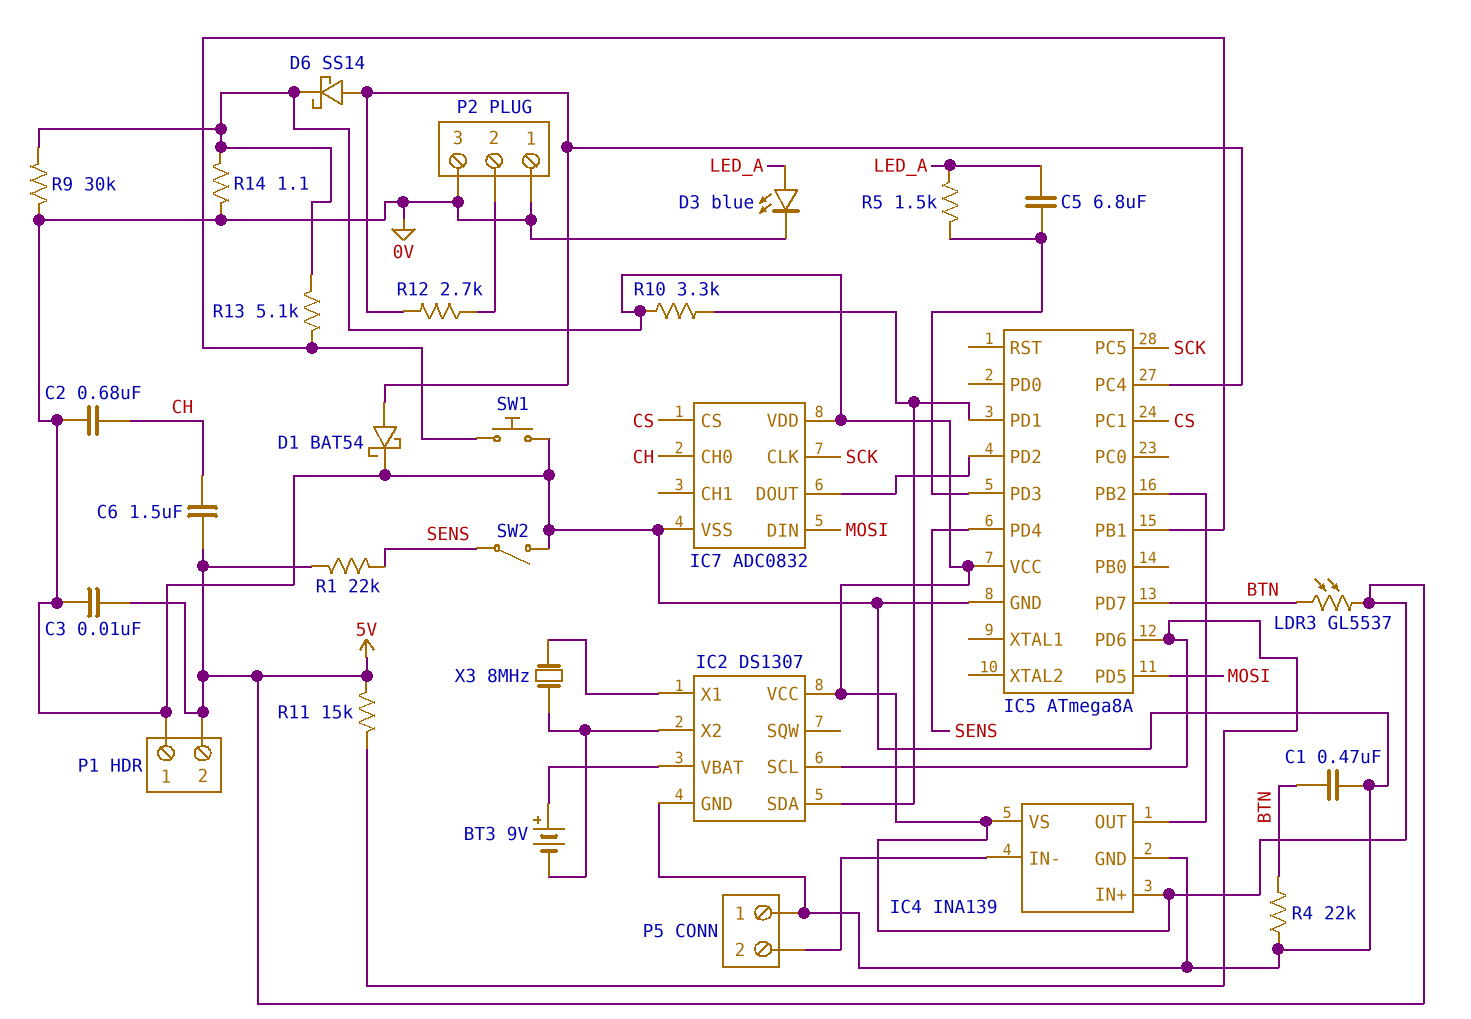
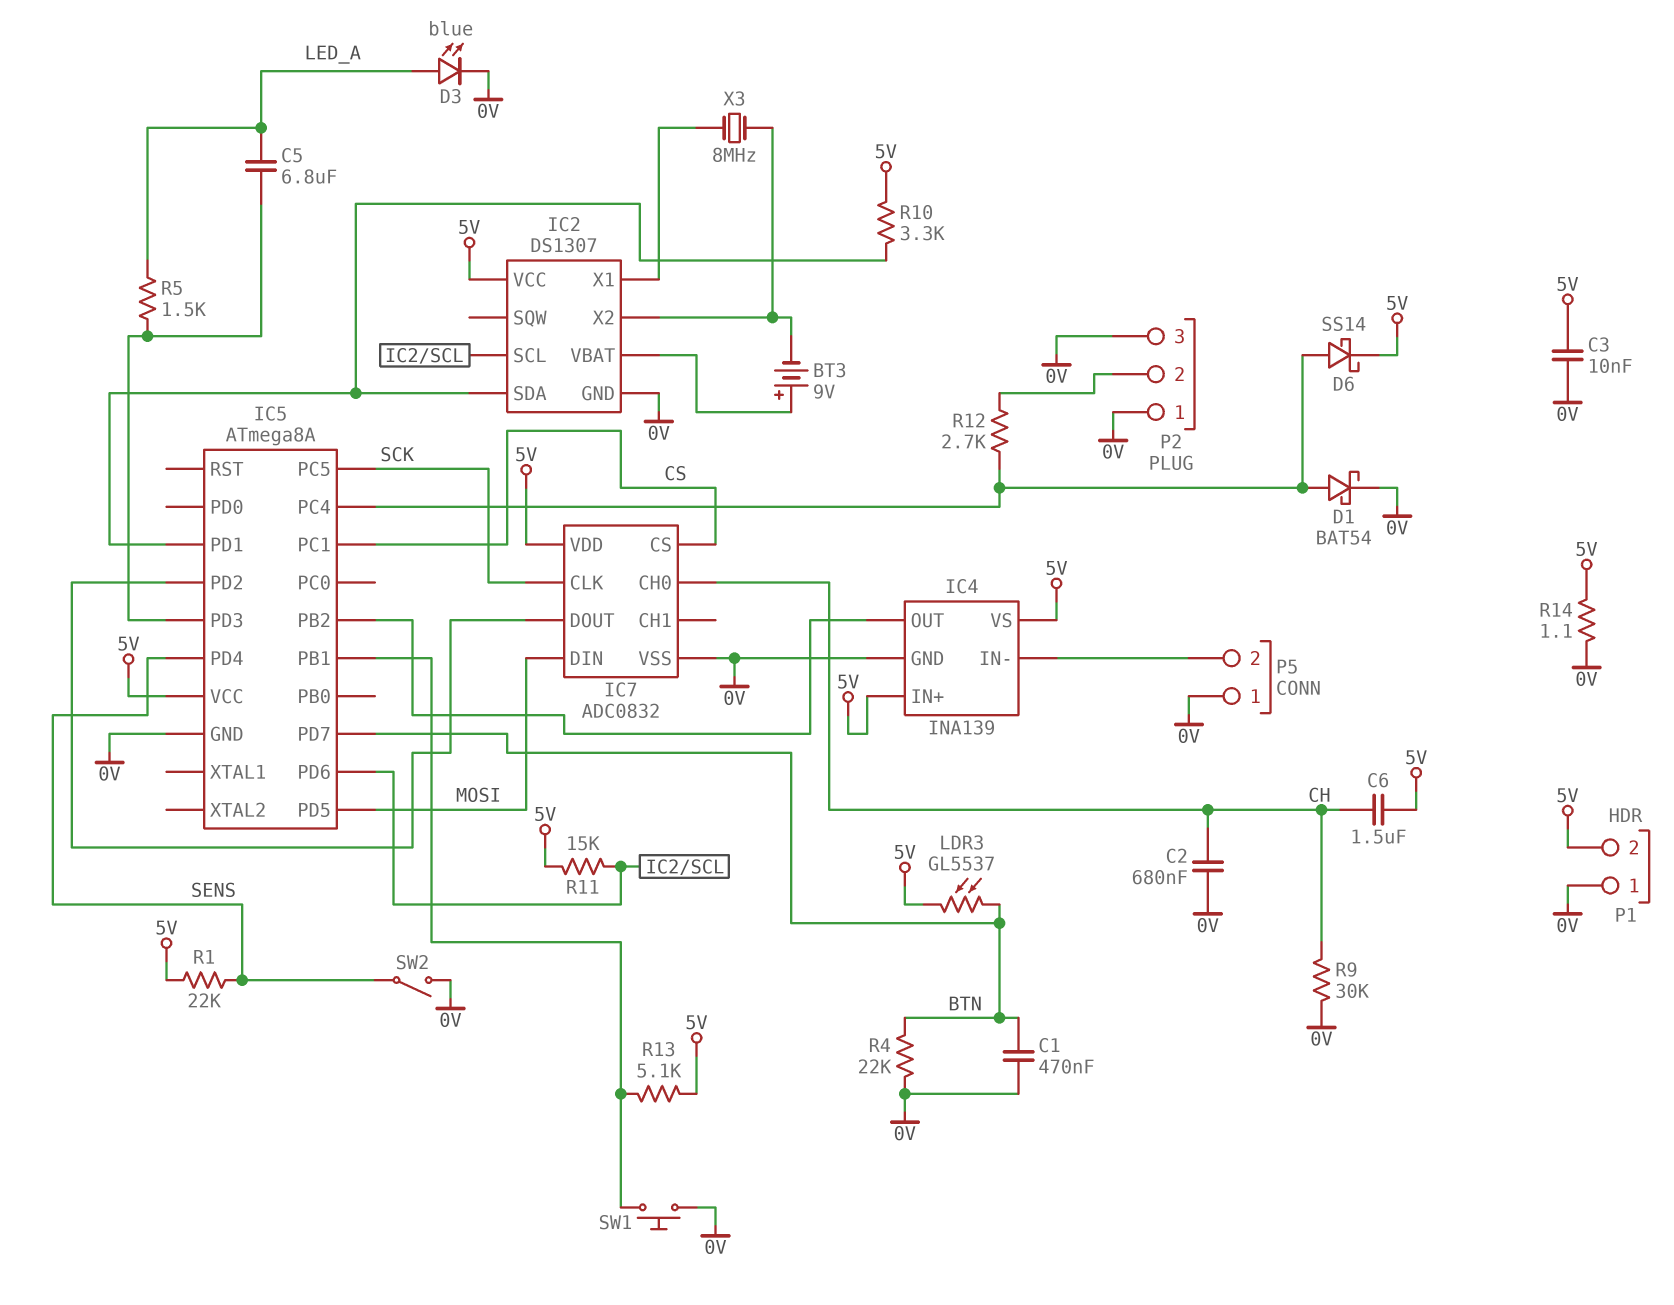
R9: 30k (0V, 5V) -> 30k (0V, CH)

